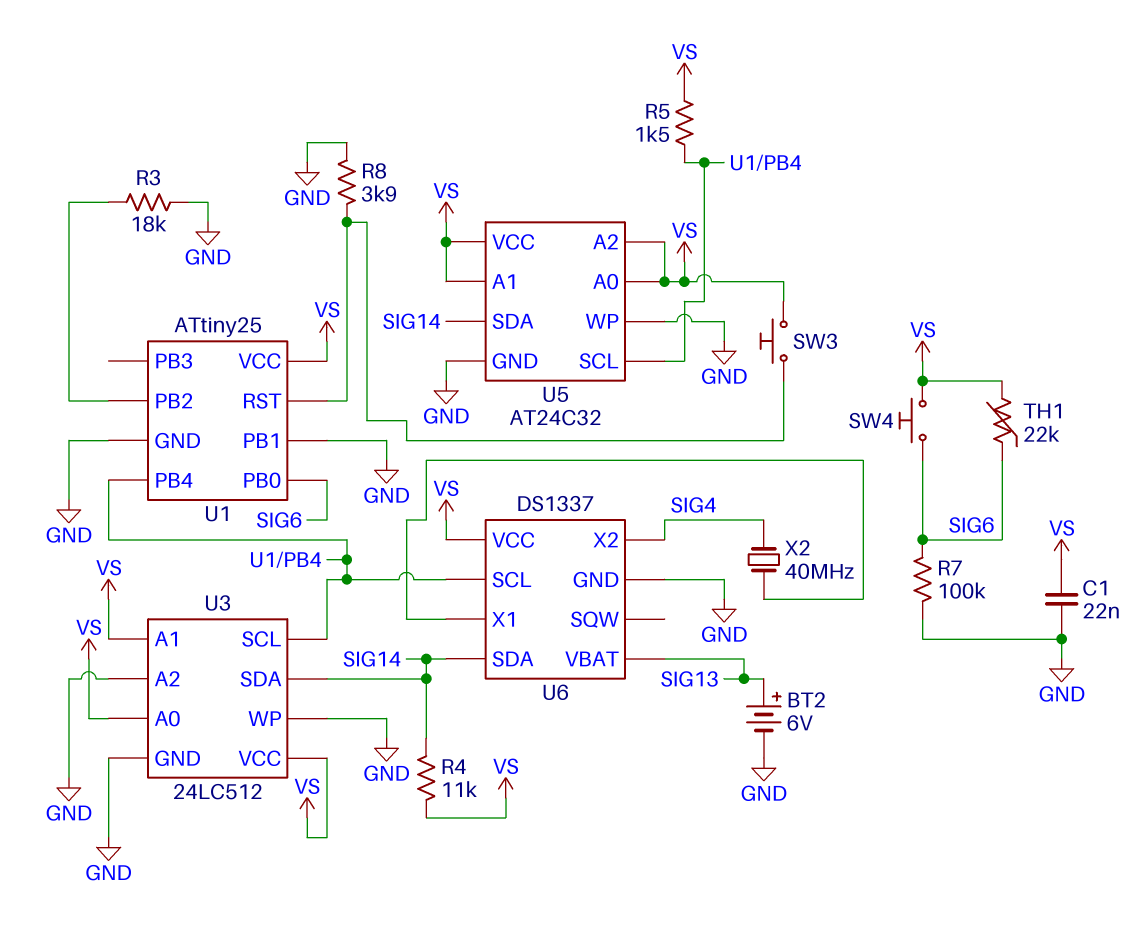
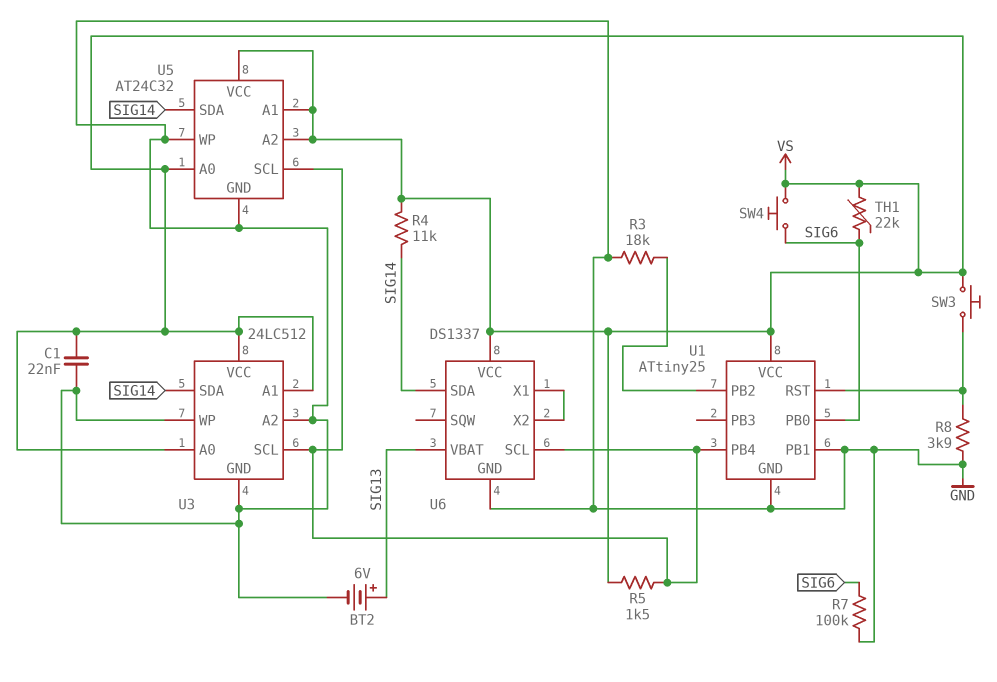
U6 pin X2: SIG4 -> U6/X1
X2: 40MHz (SIG4, U6/X1) -> none

